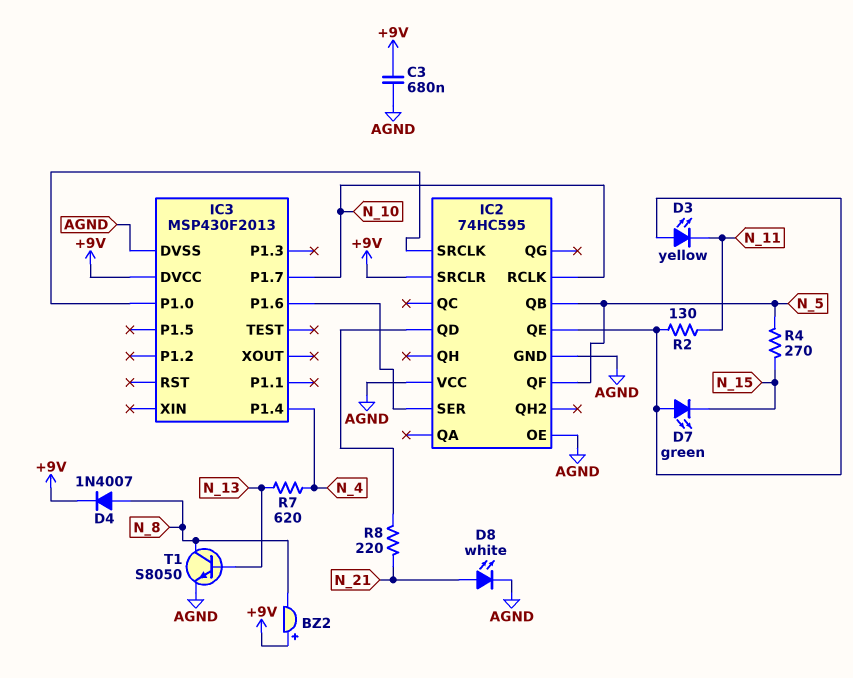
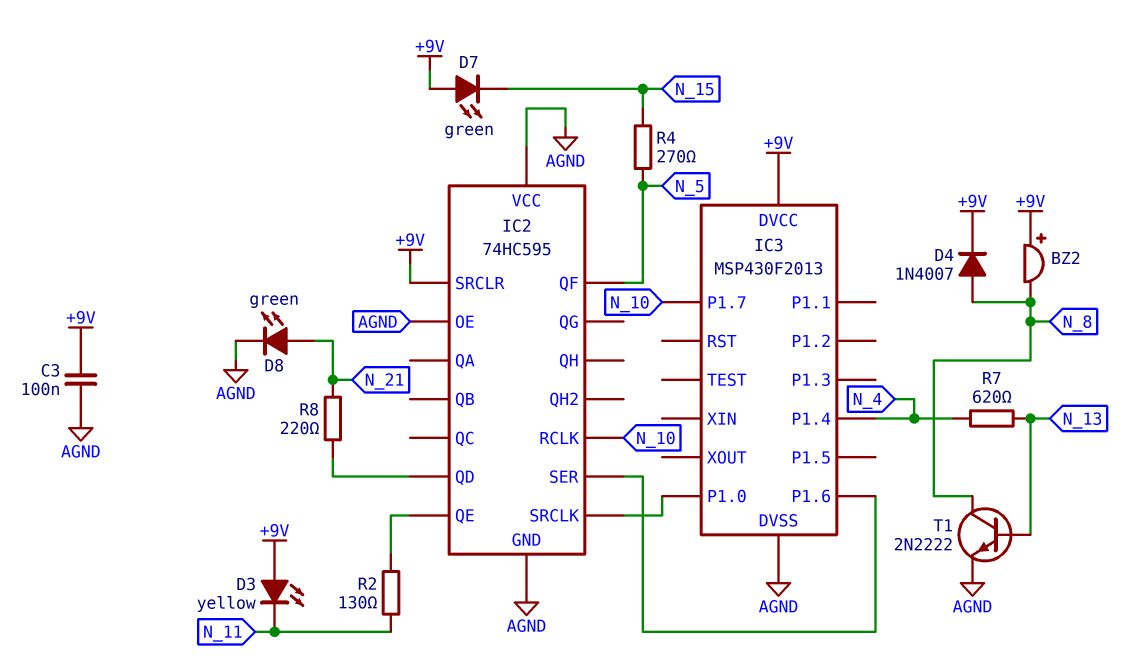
C3: 680nF (+9V, AGND) -> 100nF (+9V, AGND)
D3: LED yellow (A IC2/QE, K N_11) -> LED yellow (A +9V, K N_11)
D7: LED green (A IC2/QE, K N_15) -> LED green (A +9V, K N_15)
D8: LED white (A N_21, K AGND) -> LED green (A N_21, K AGND)
IC2 pin QB: N_5 -> none
T1: NPN S8050 (B N_13, C N_8, E AGND) -> NPN 2N2222 (B N_13, C N_8, E AGND)

